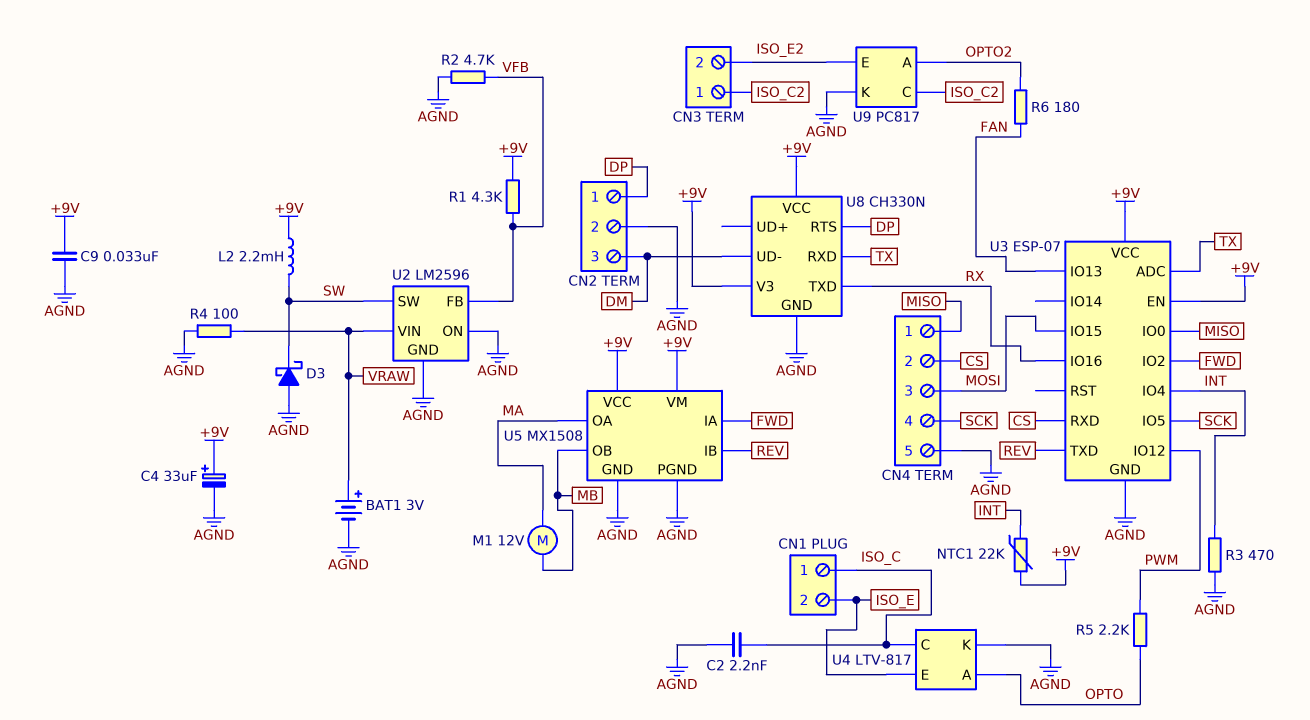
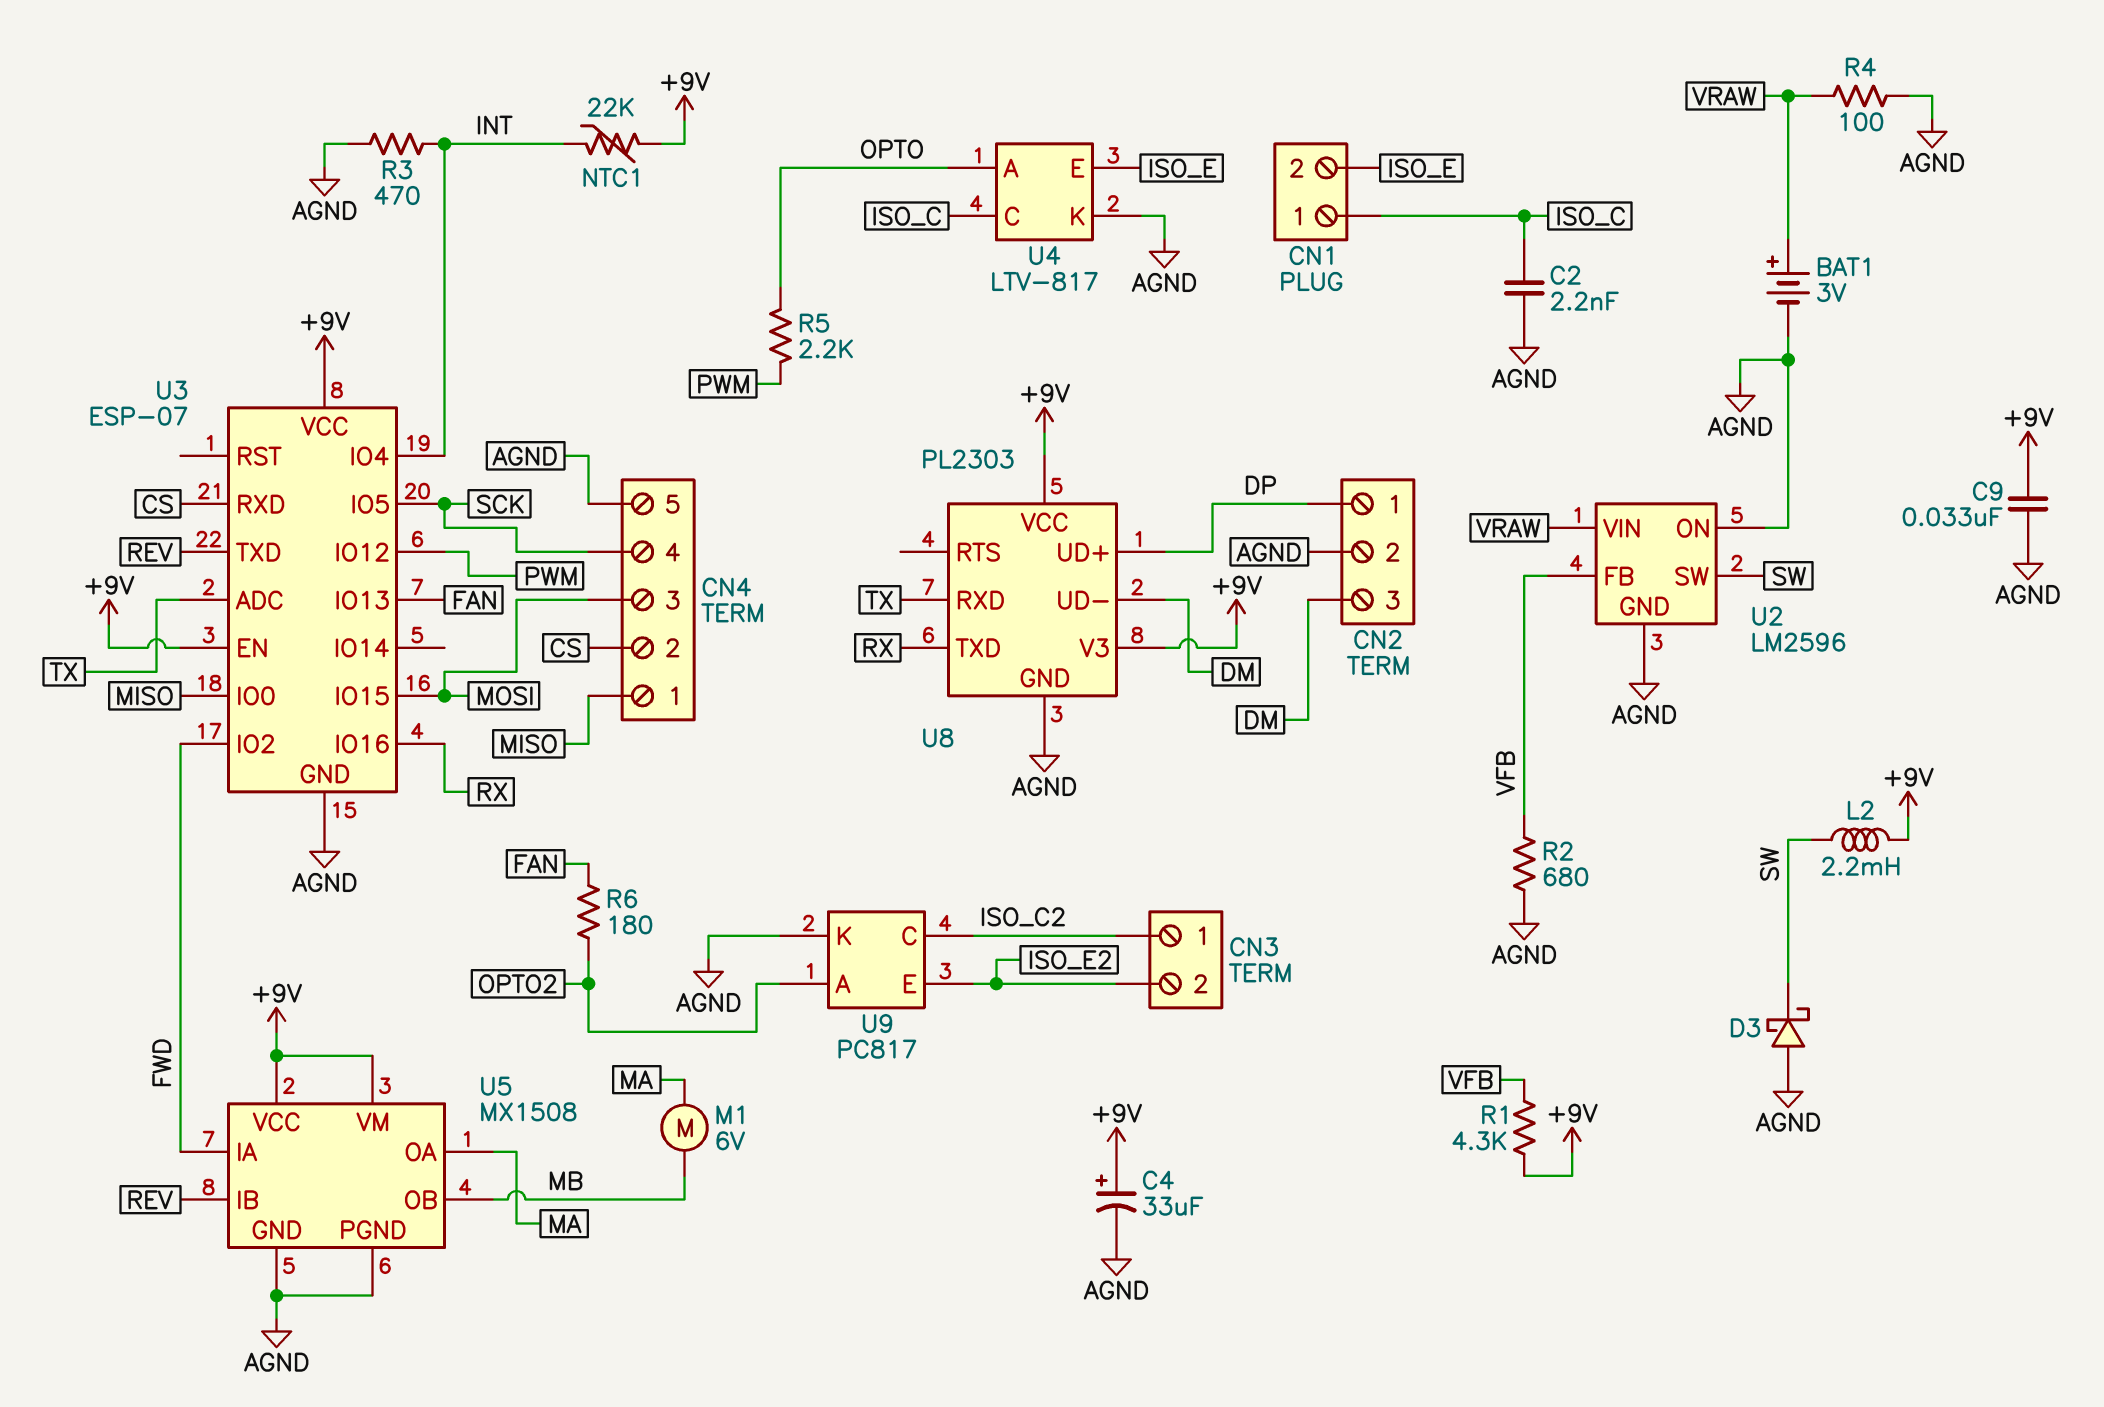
M1: motor 12V (MA, MB) -> motor 6V (MA, MB)
R2: 4.7k (AGND, VFB) -> 680 (AGND, VFB)
U8: CH330N -> PL2303
U8 pin RTS: DP -> none
U8 pin UD+: none -> DP

